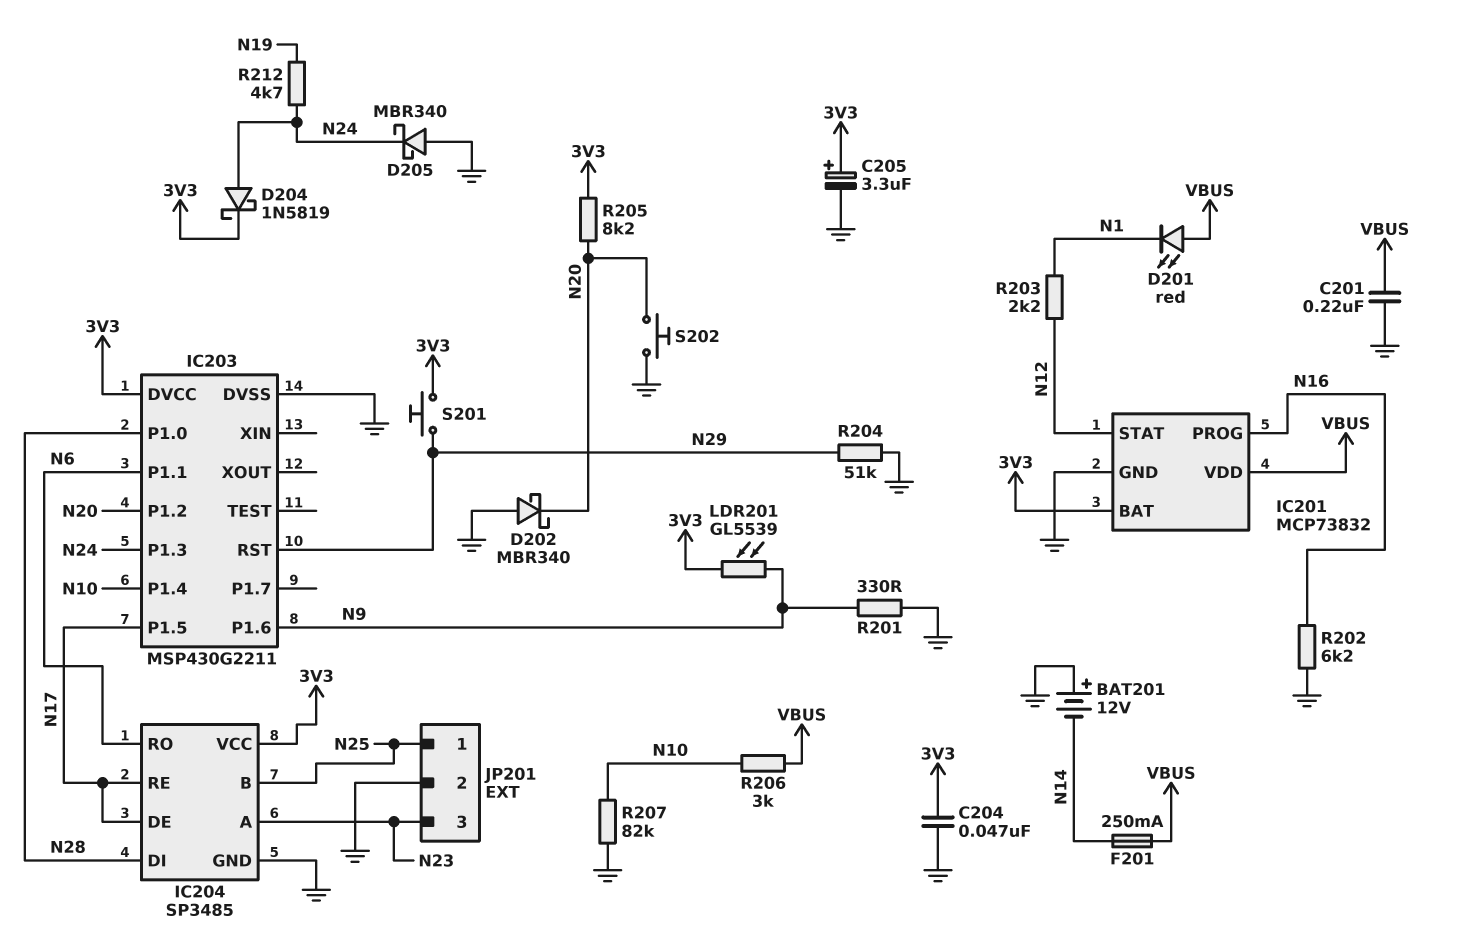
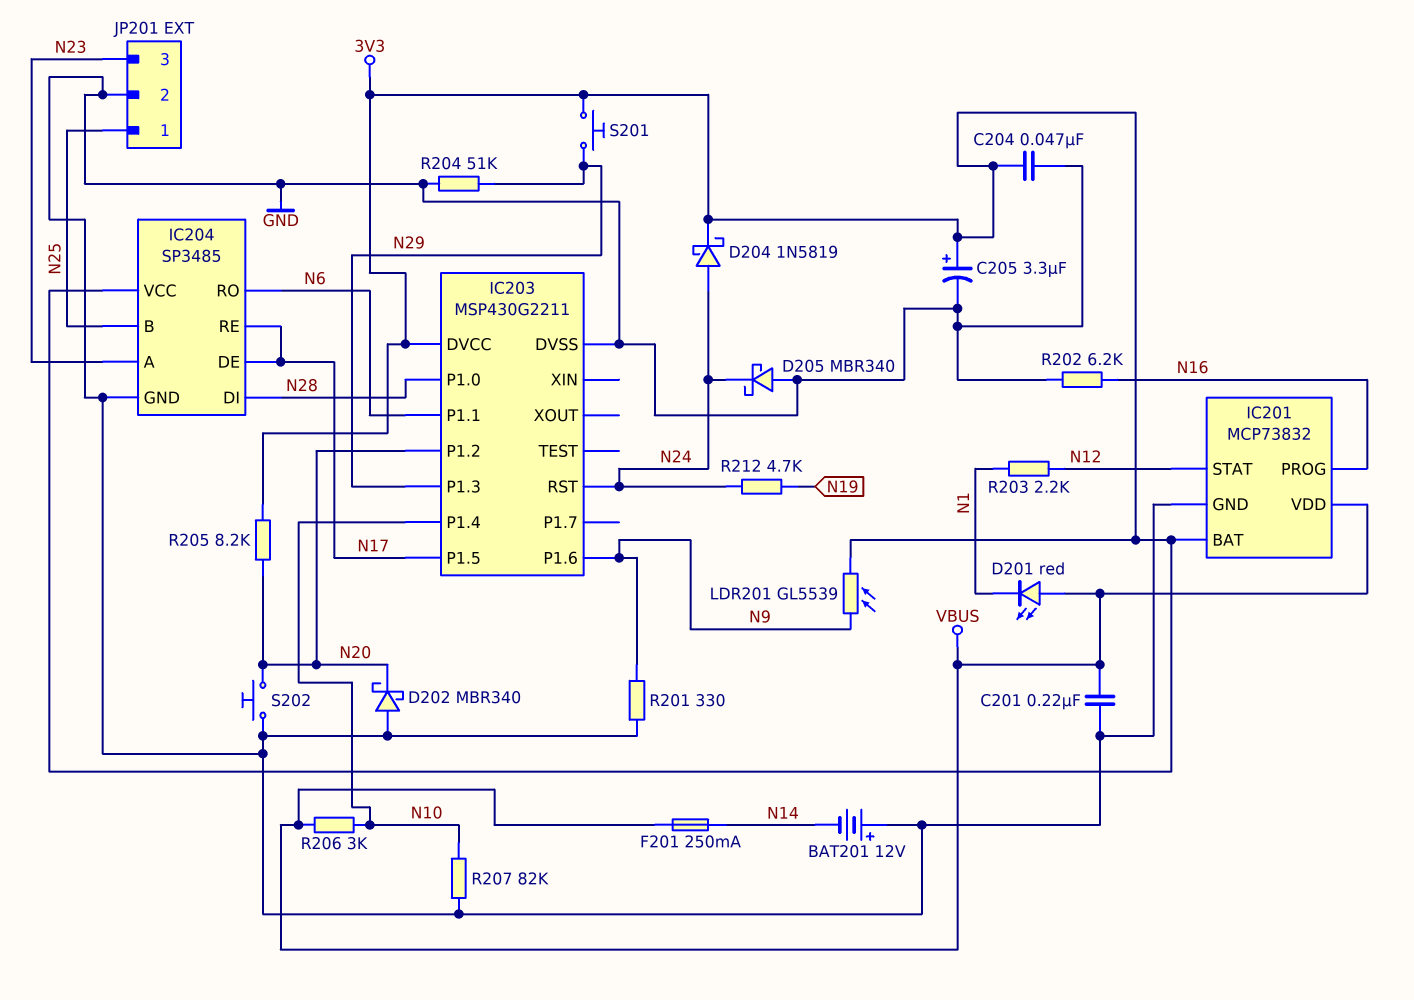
IC203 pin P1.3: N24 -> N29
IC203 pin RST: N29 -> N24

